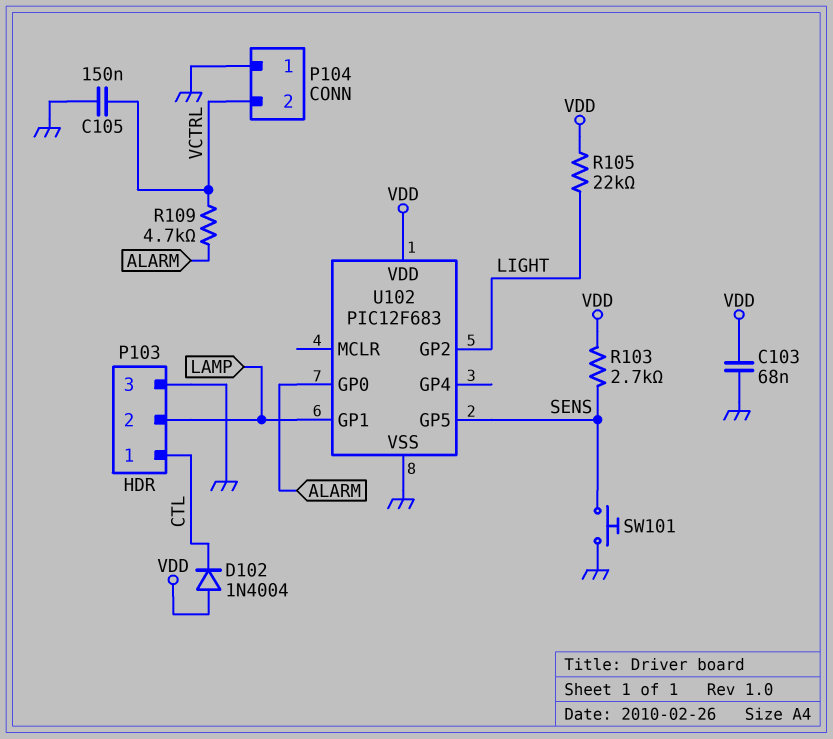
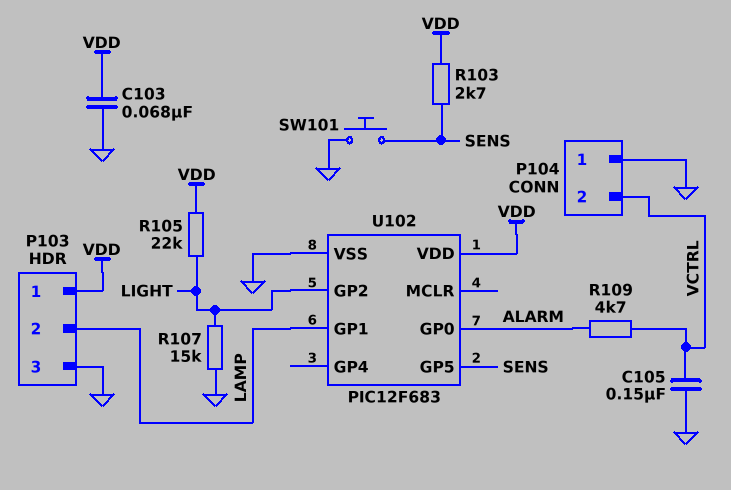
D102: diode 1N4004 (A VDD, K CTL) -> none
P103 pin 1: CTL -> VDD
R107: none -> 15k (GND, LIGHT)

